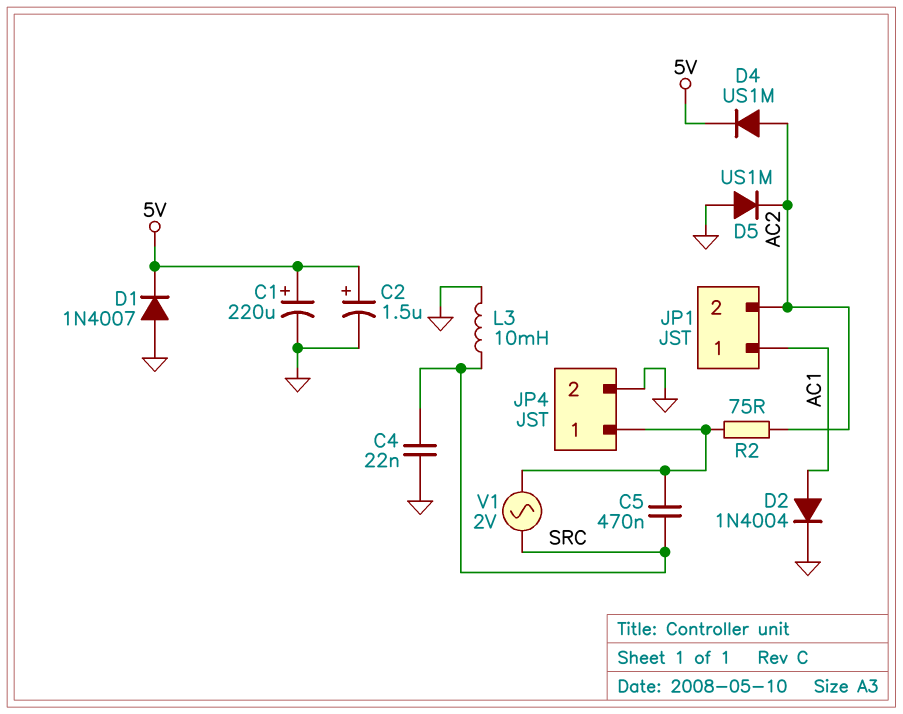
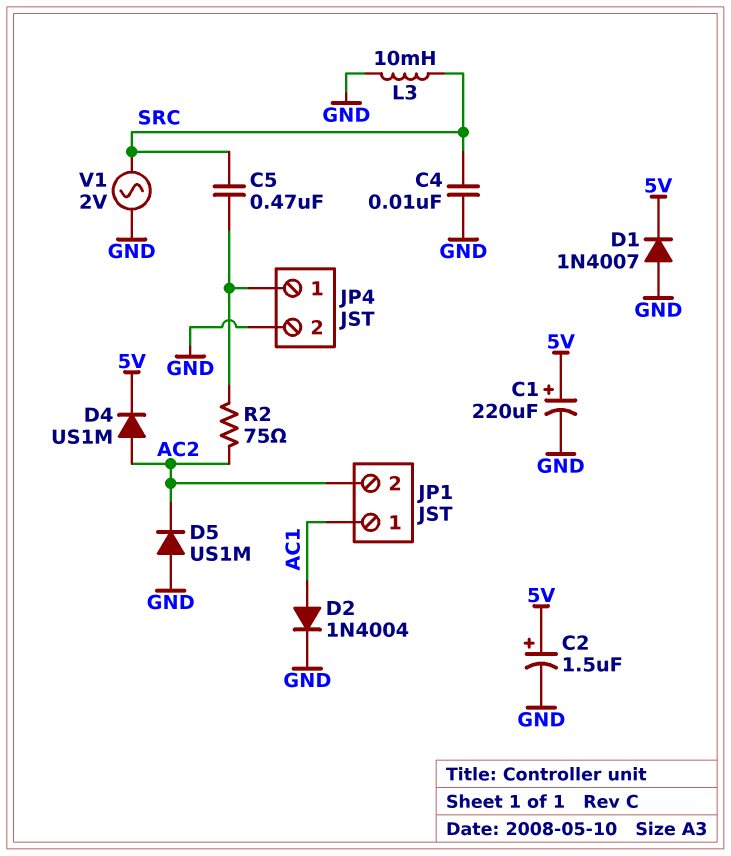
C4: 22nF (GND, SRC) -> 10nF (GND, SRC)
V1: AC 2V (JP4/1, SRC) -> AC 2V (GND, SRC)

